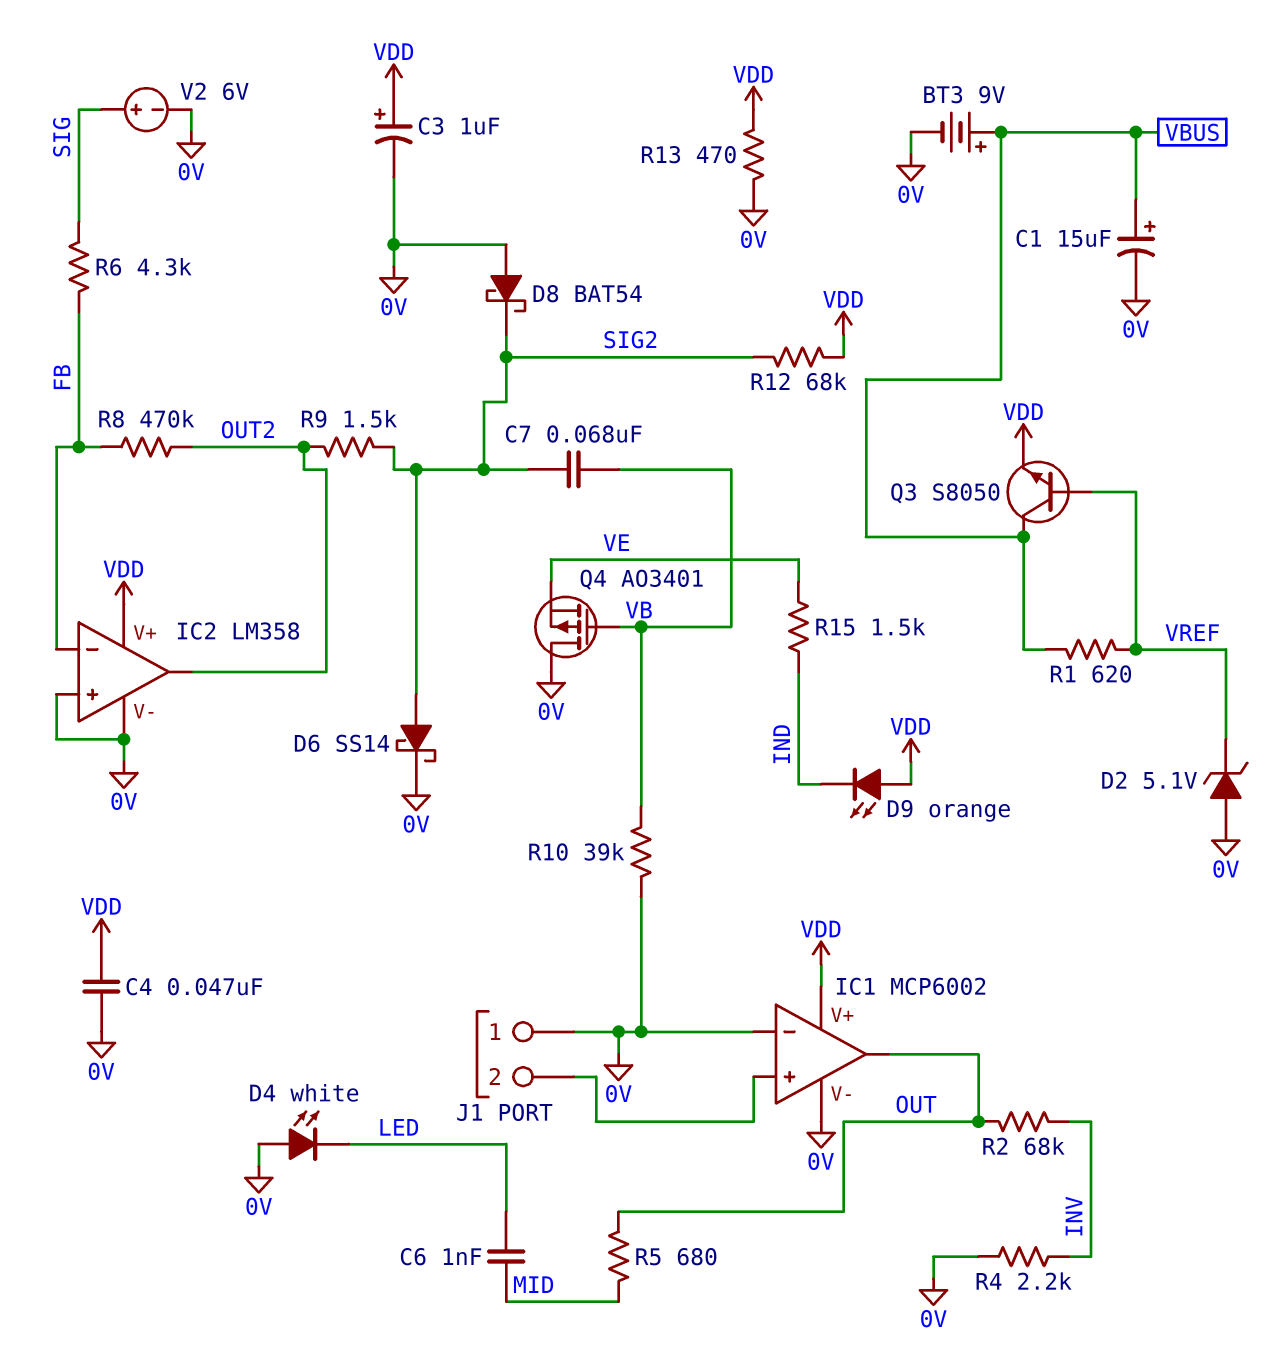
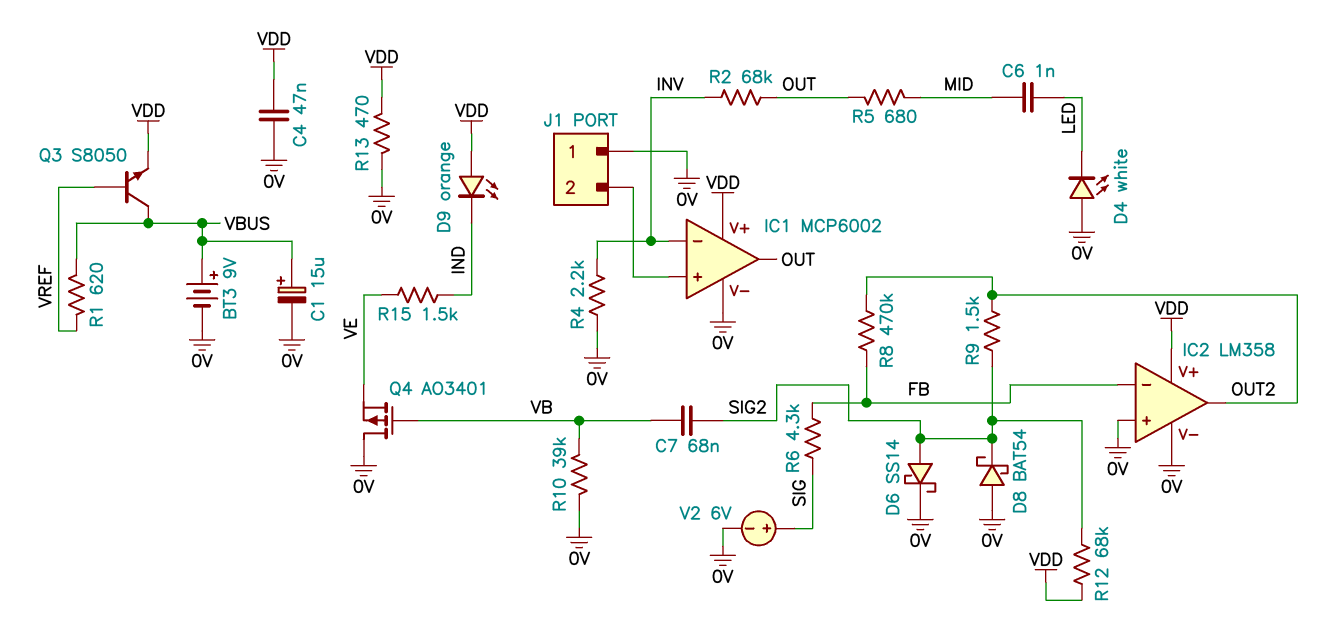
C3: 1uF (plus VDD, minus 0V) -> none
D2: zener 5.1V (A 0V, K VREF) -> none
IC1 pin in-: 0V -> INV

